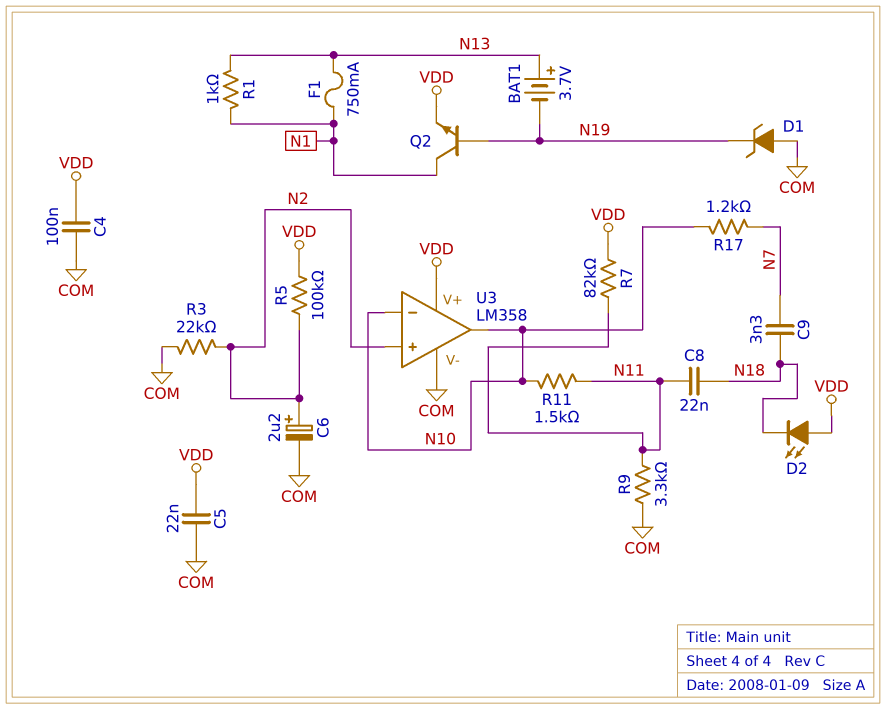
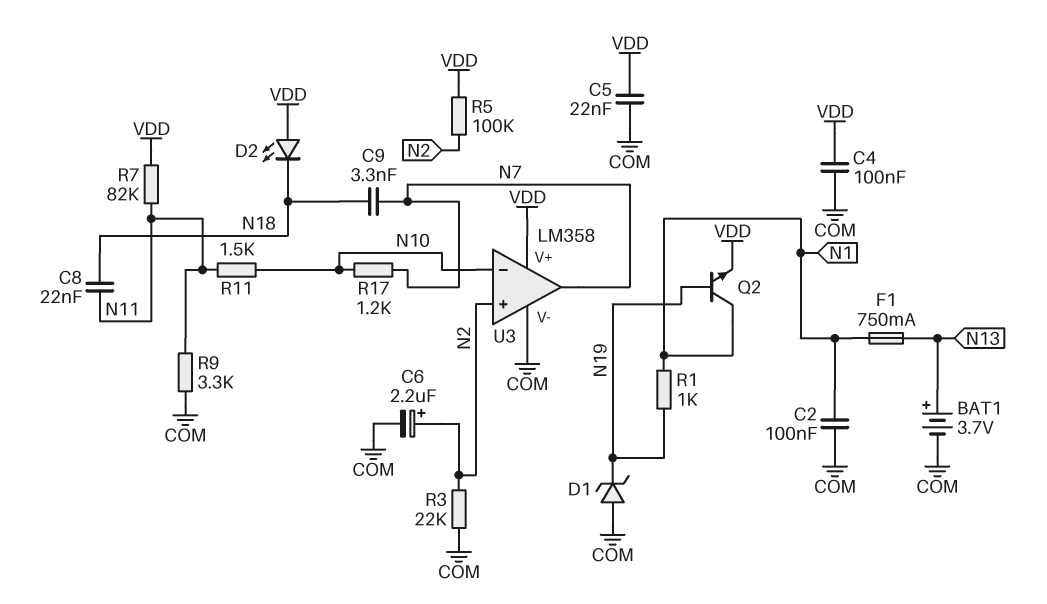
BAT1: 3.7V (plus N13, minus N19) -> 3.7V (plus N13, minus COM)
C2: none -> 100nF (COM, N1)
R1: 1k (N1, N13) -> 1k (N1, N19)
U3 pin out: N10 -> N7

